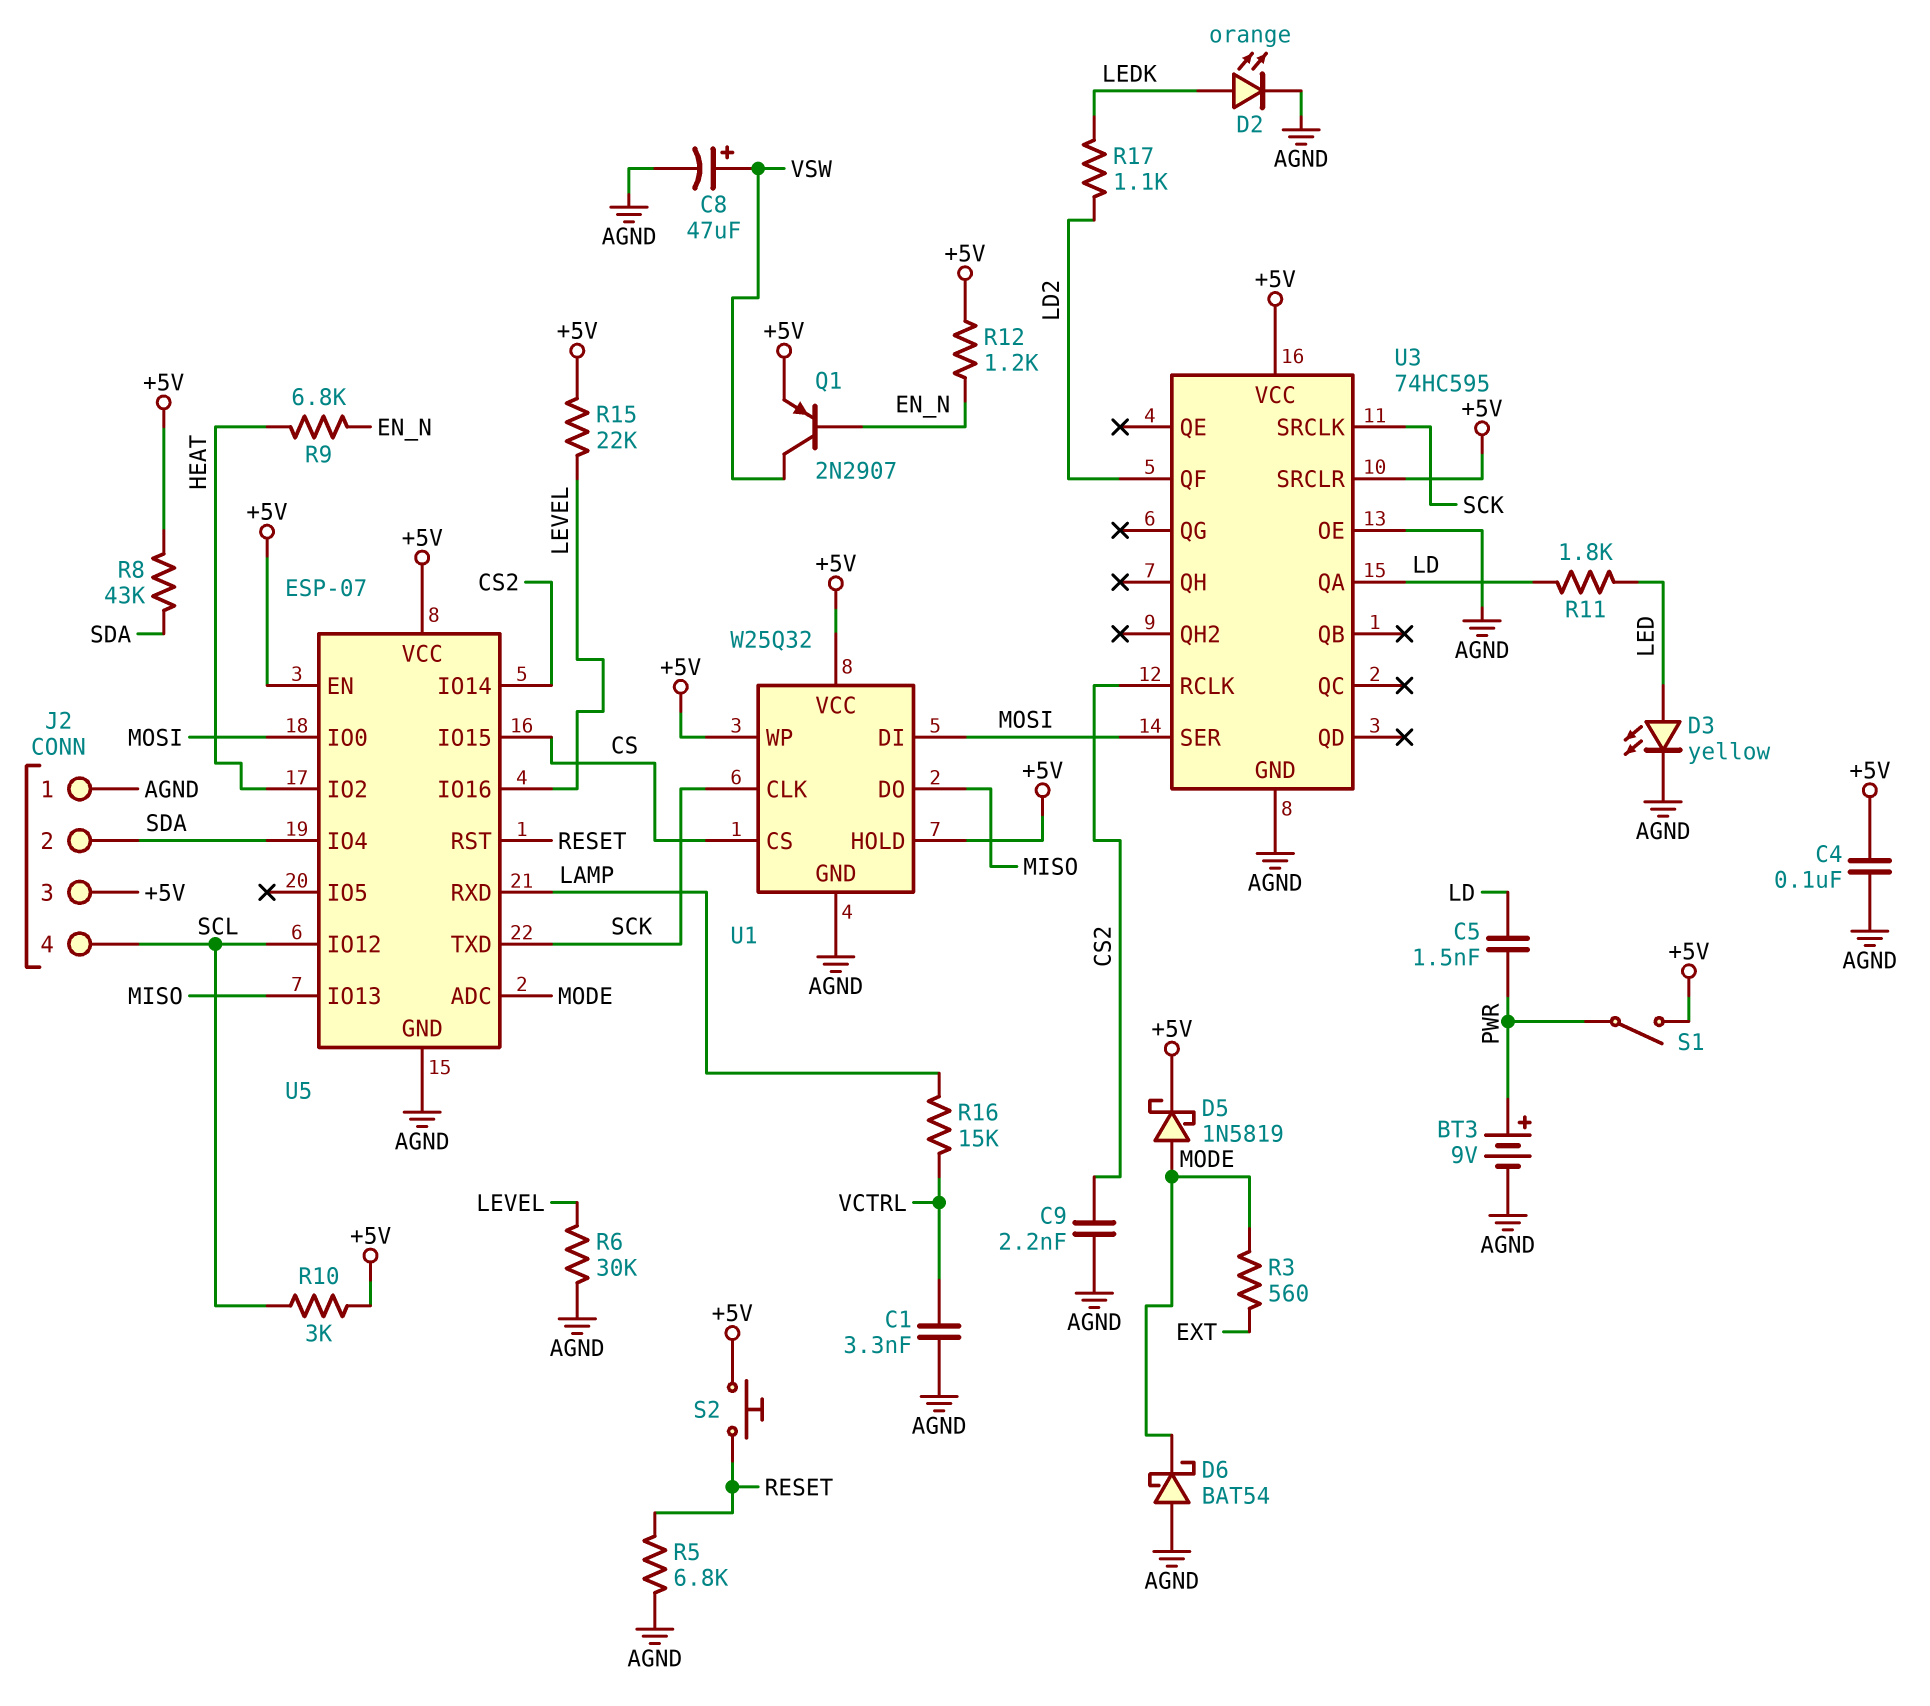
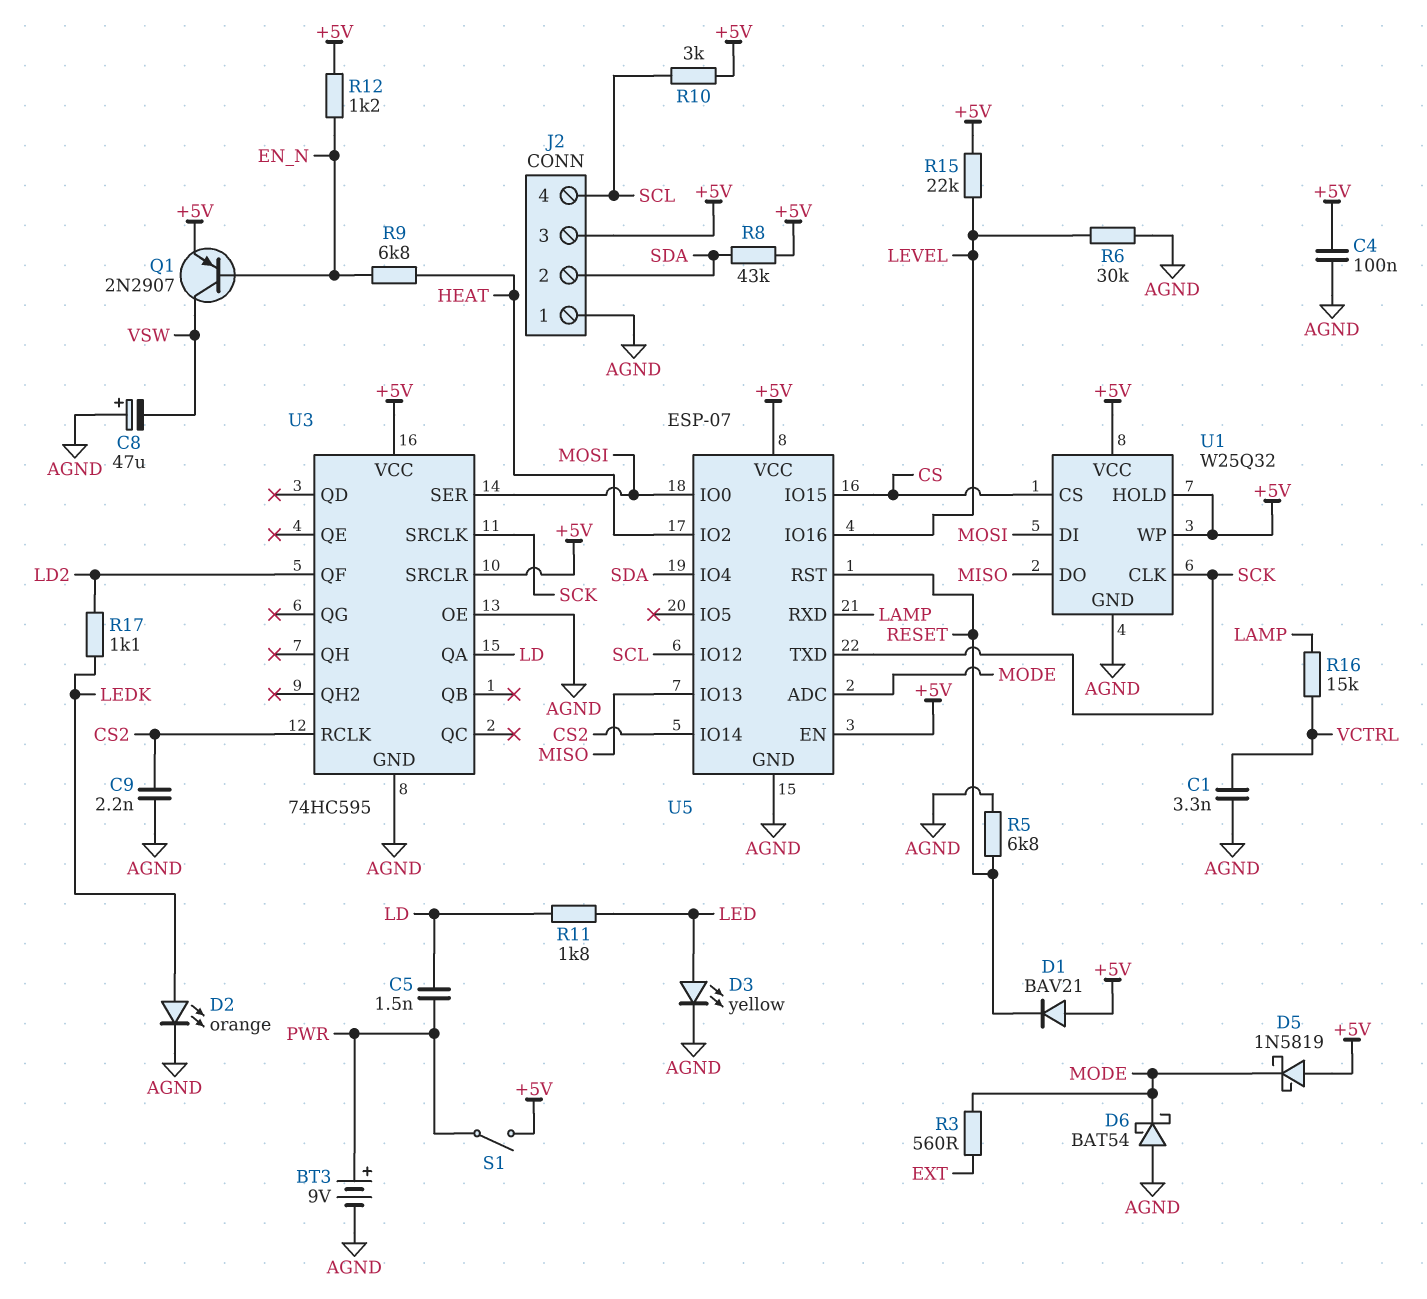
C8: 47uF (plus VSW, minus AGND) -> 47uF (plus AGND, minus VSW)
D1: none -> diode BAV21 (A +5V, K RESET)
D5: schottky 1N5819 (A MODE, K +5V) -> schottky 1N5819 (A +5V, K MODE)
S2: button (+5V, RESET) -> none

